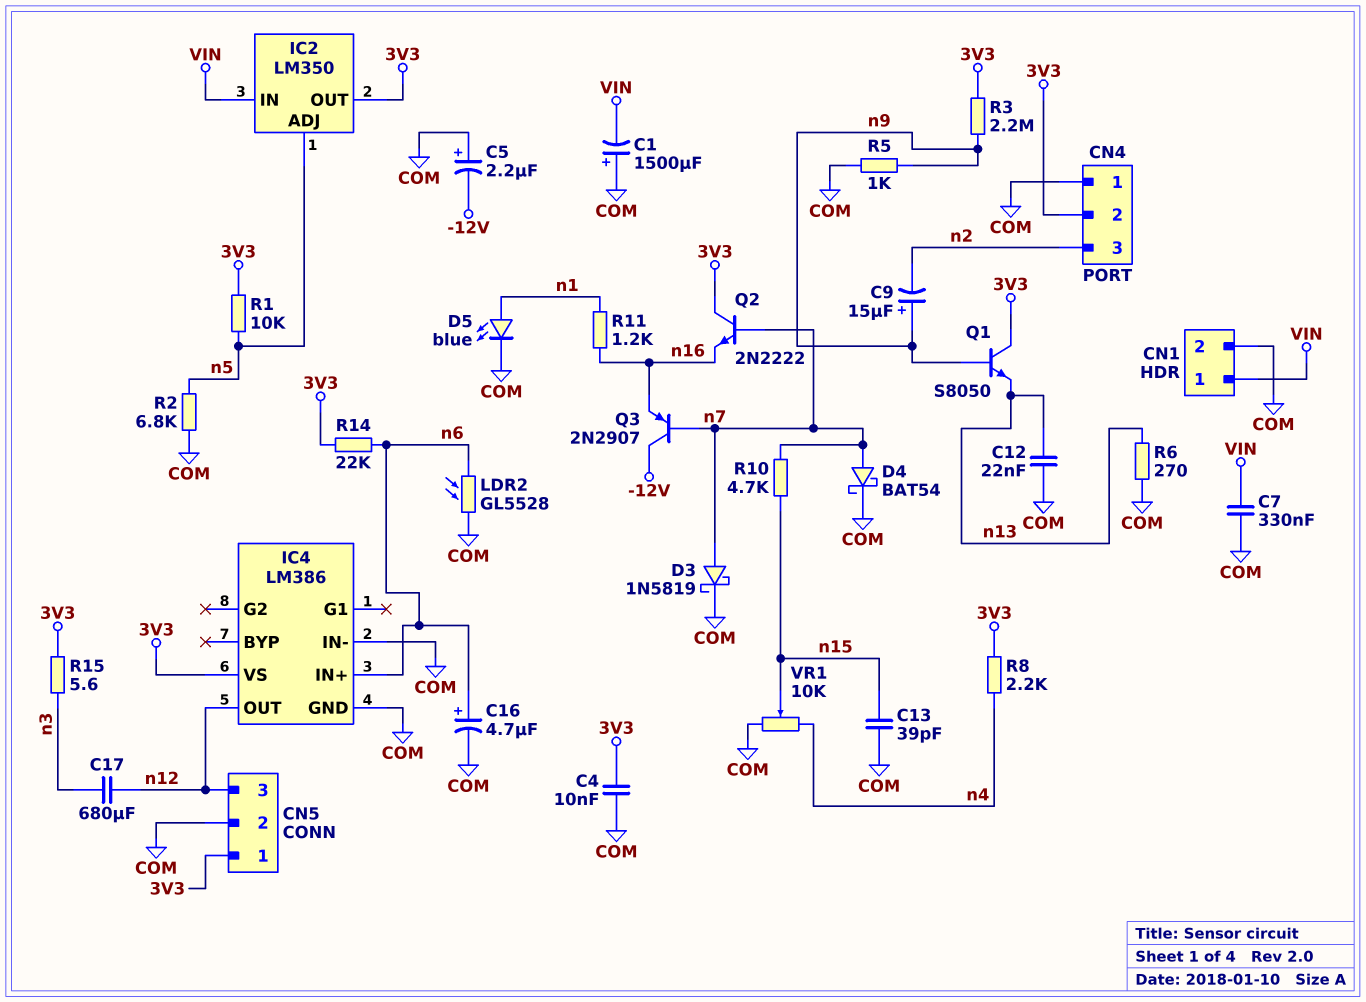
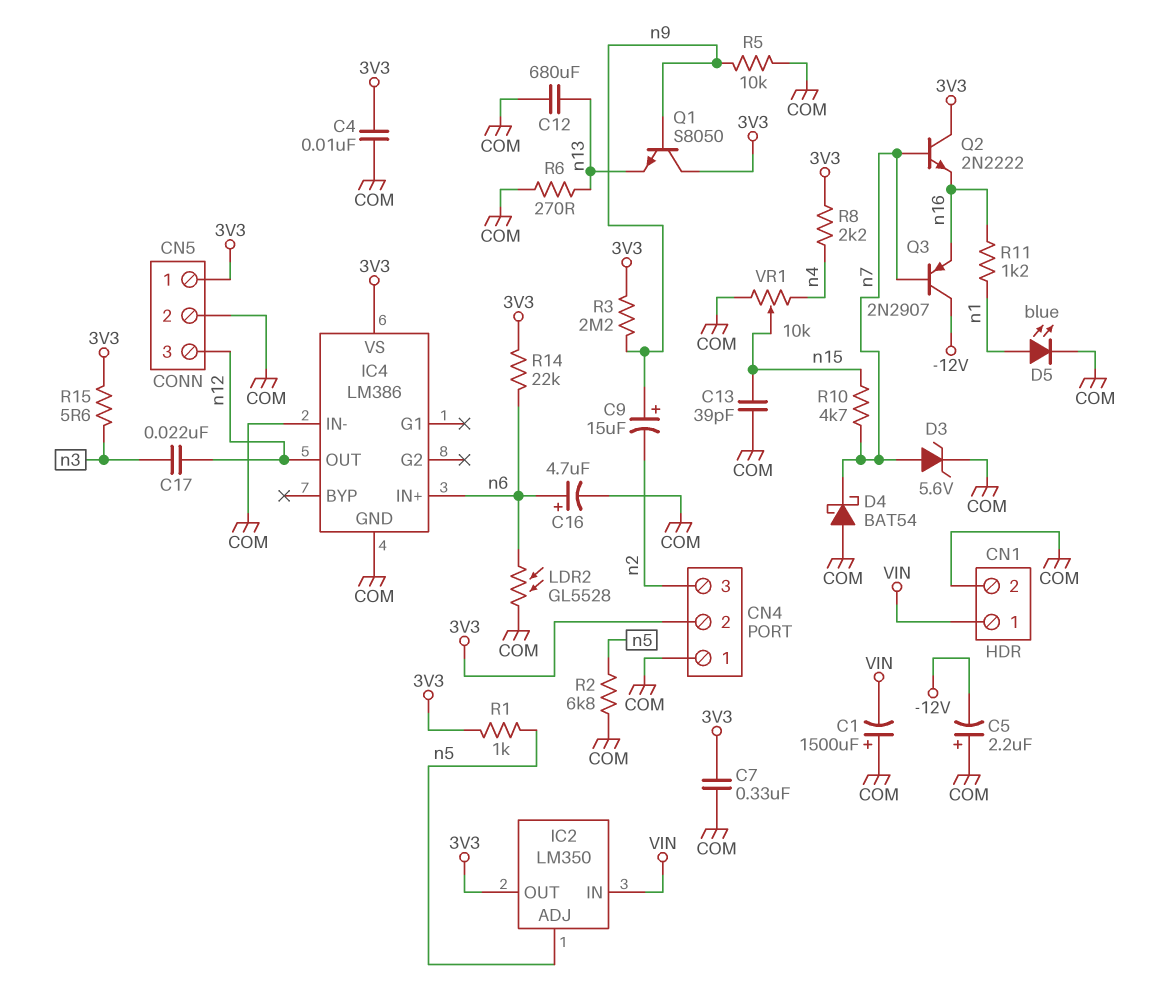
C7: 330nF (COM, VIN) -> 330nF (3V3, COM)
C12: 22nF (COM, n13) -> 680uF (COM, n13)
C17: 680uF (n3, n12) -> 22nF (n3, n12)
D3: schottky 1N5819 (A n7, K COM) -> zener 5.6V (A n7, K COM)
D4: schottky BAT54 (A n7, K COM) -> schottky BAT54 (A COM, K n7)
R1: 10k (3V3, n5) -> 1k (3V3, n5)
R5: 1k (COM, n9) -> 10k (COM, n9)

